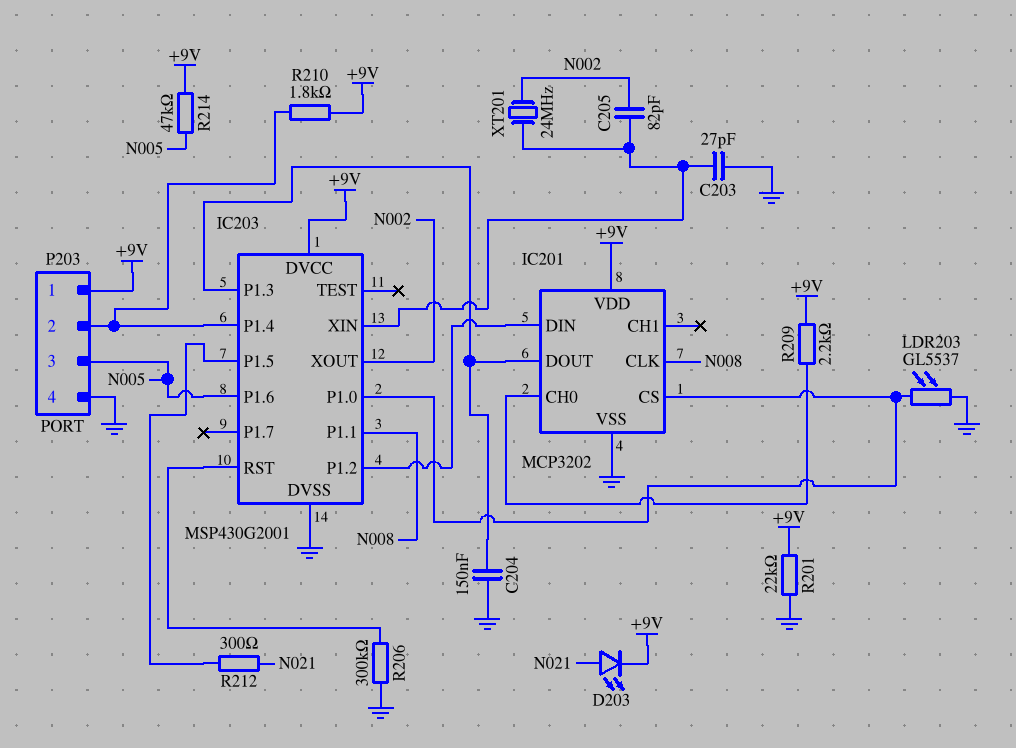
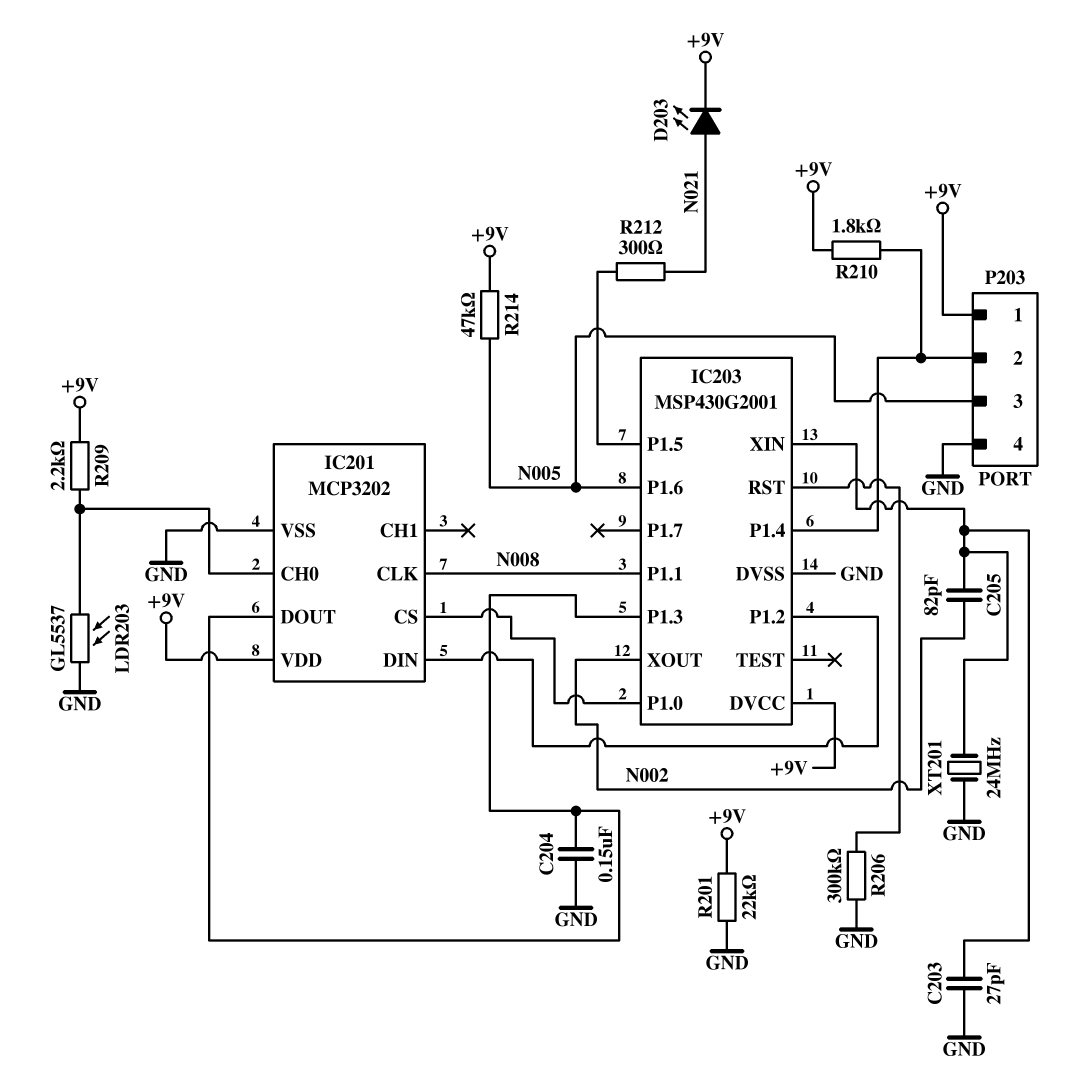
LDR203: GL5537 (GND, IC201/CS) -> GL5537 (GND, IC201/CH0)
XT201: 24MHz (IC203/XIN, N002) -> 24MHz (GND, IC203/XIN)

